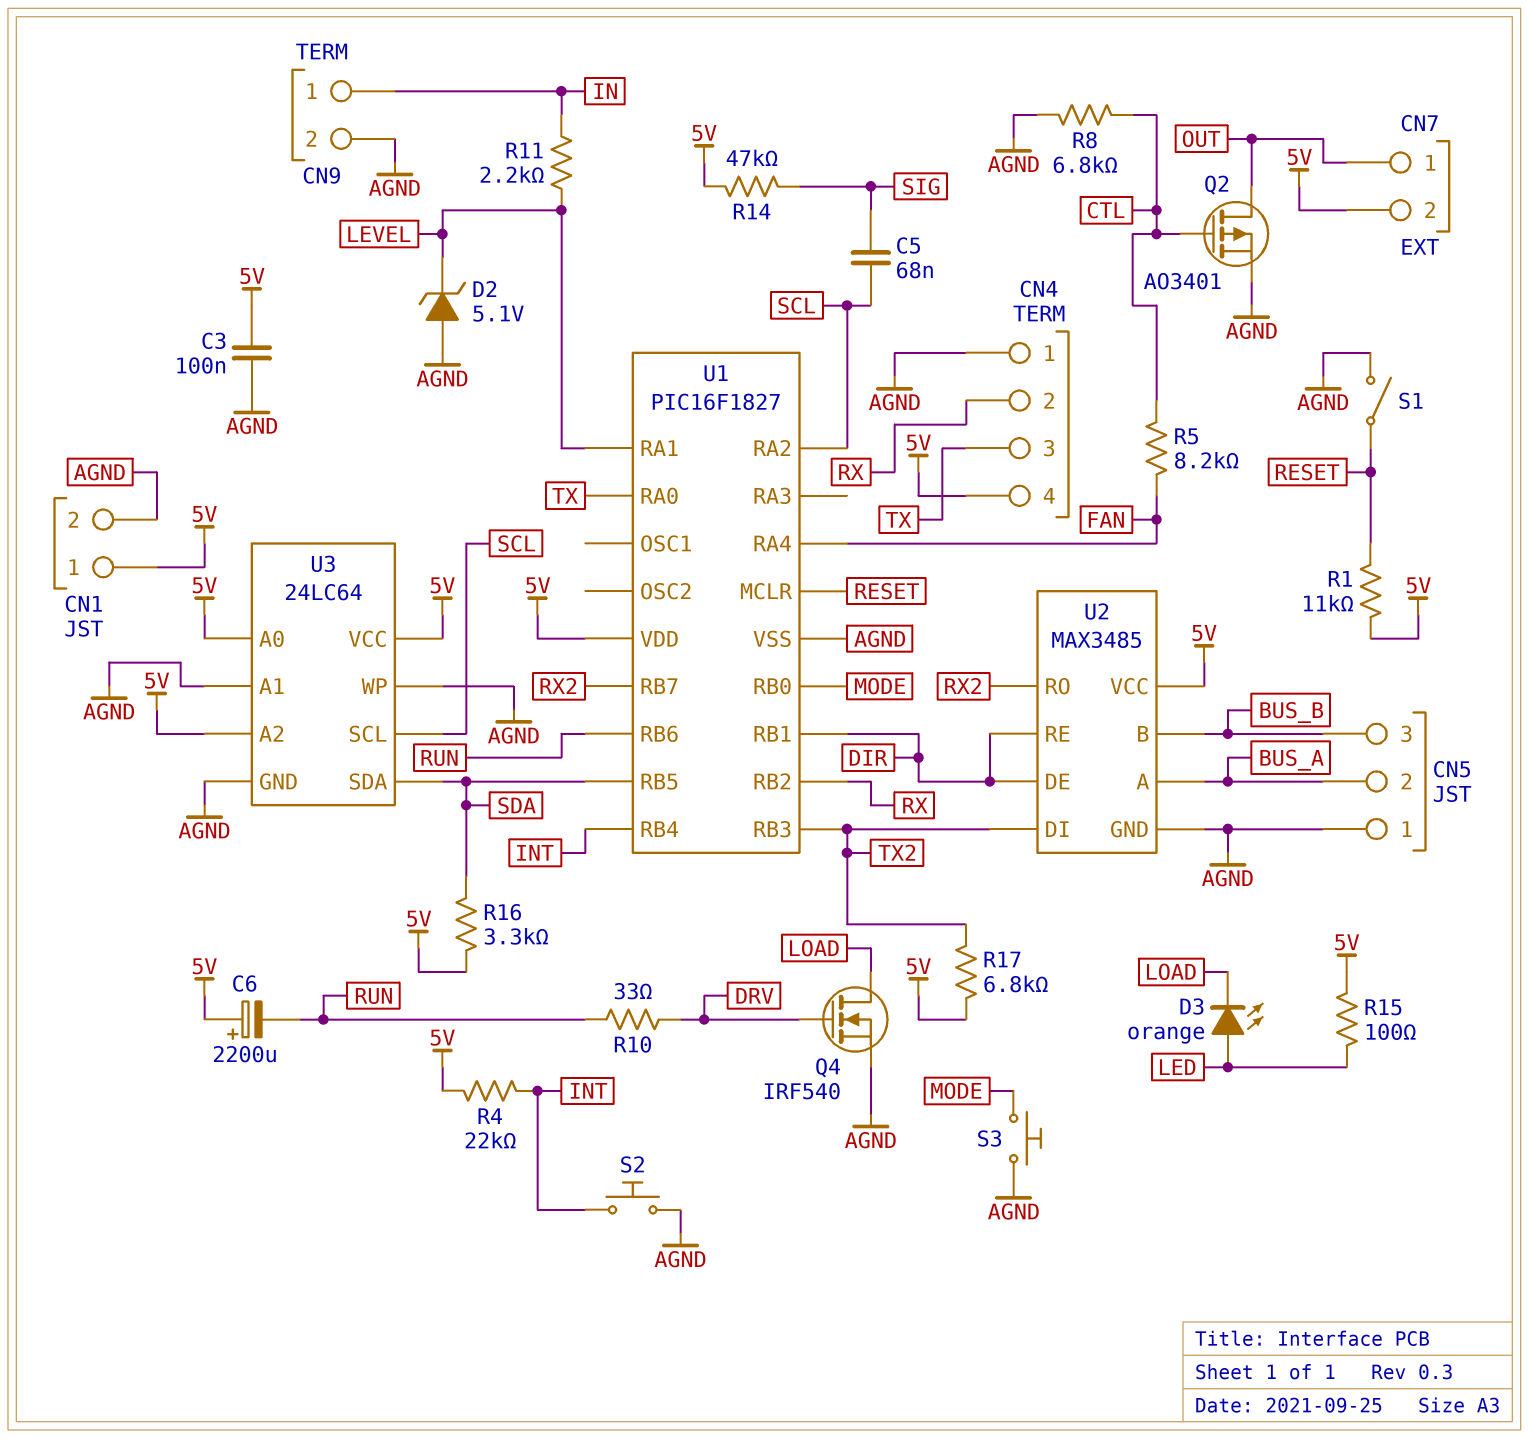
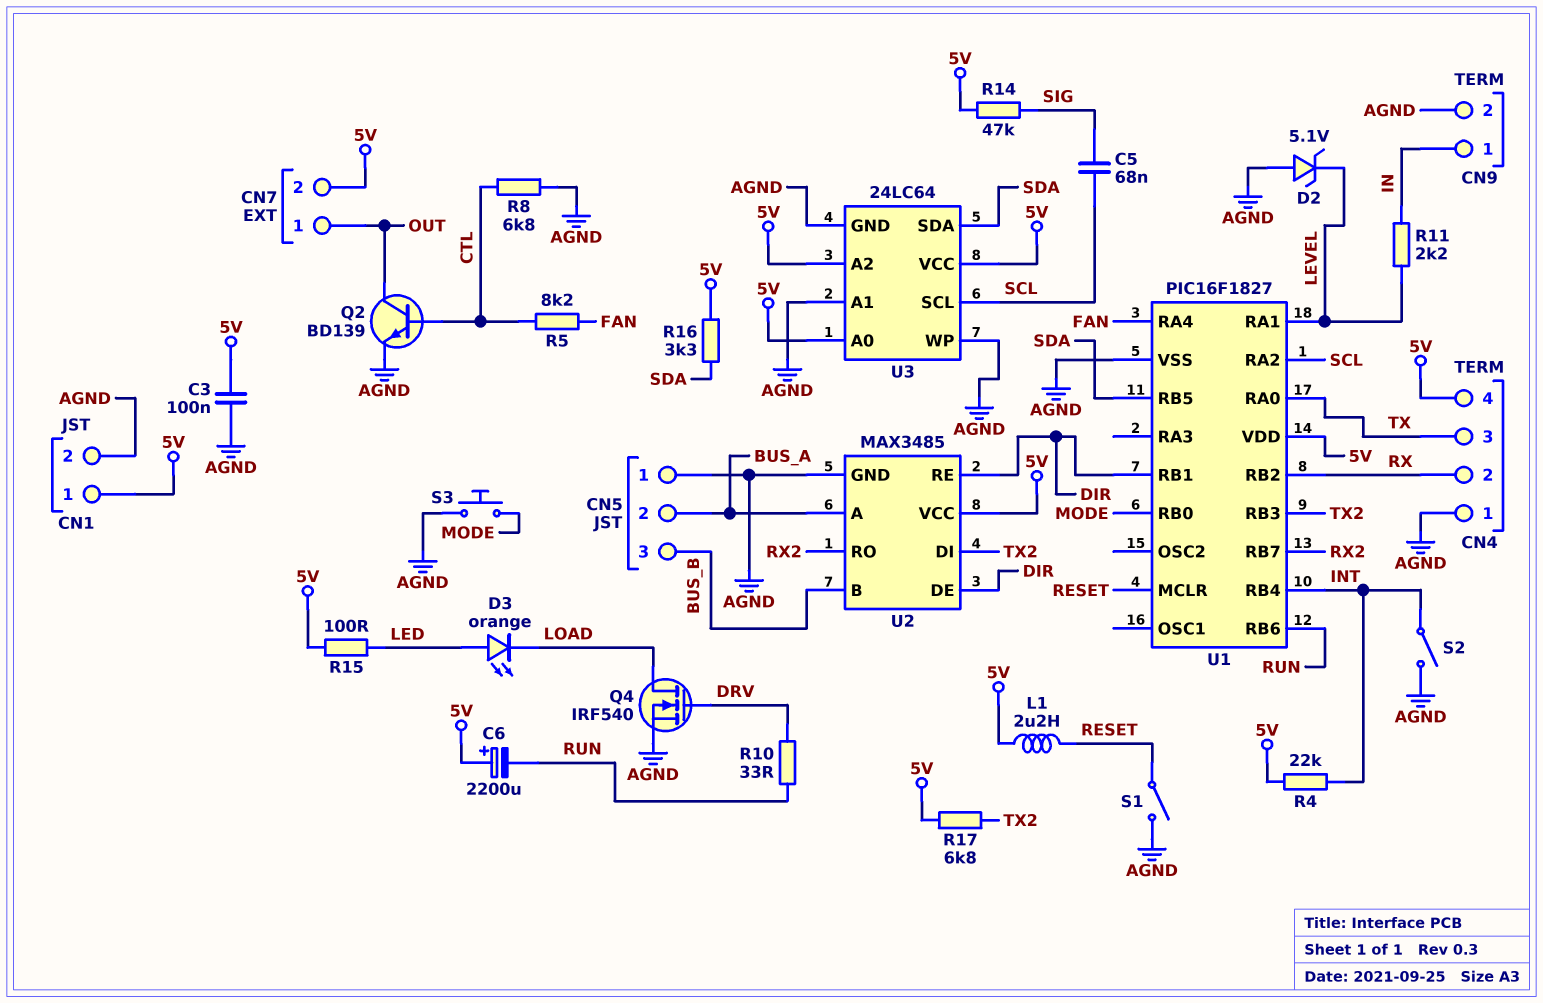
L1: none -> 2.2uH (5V, RESET)
Q2: PMOS AO3401 (G CTL, D OUT, S AGND) -> NPN BD139 (B CTL, C OUT, E AGND)
R1: 11k (5V, RESET) -> none
S2: button (AGND, INT) -> switch (AGND, INT)

